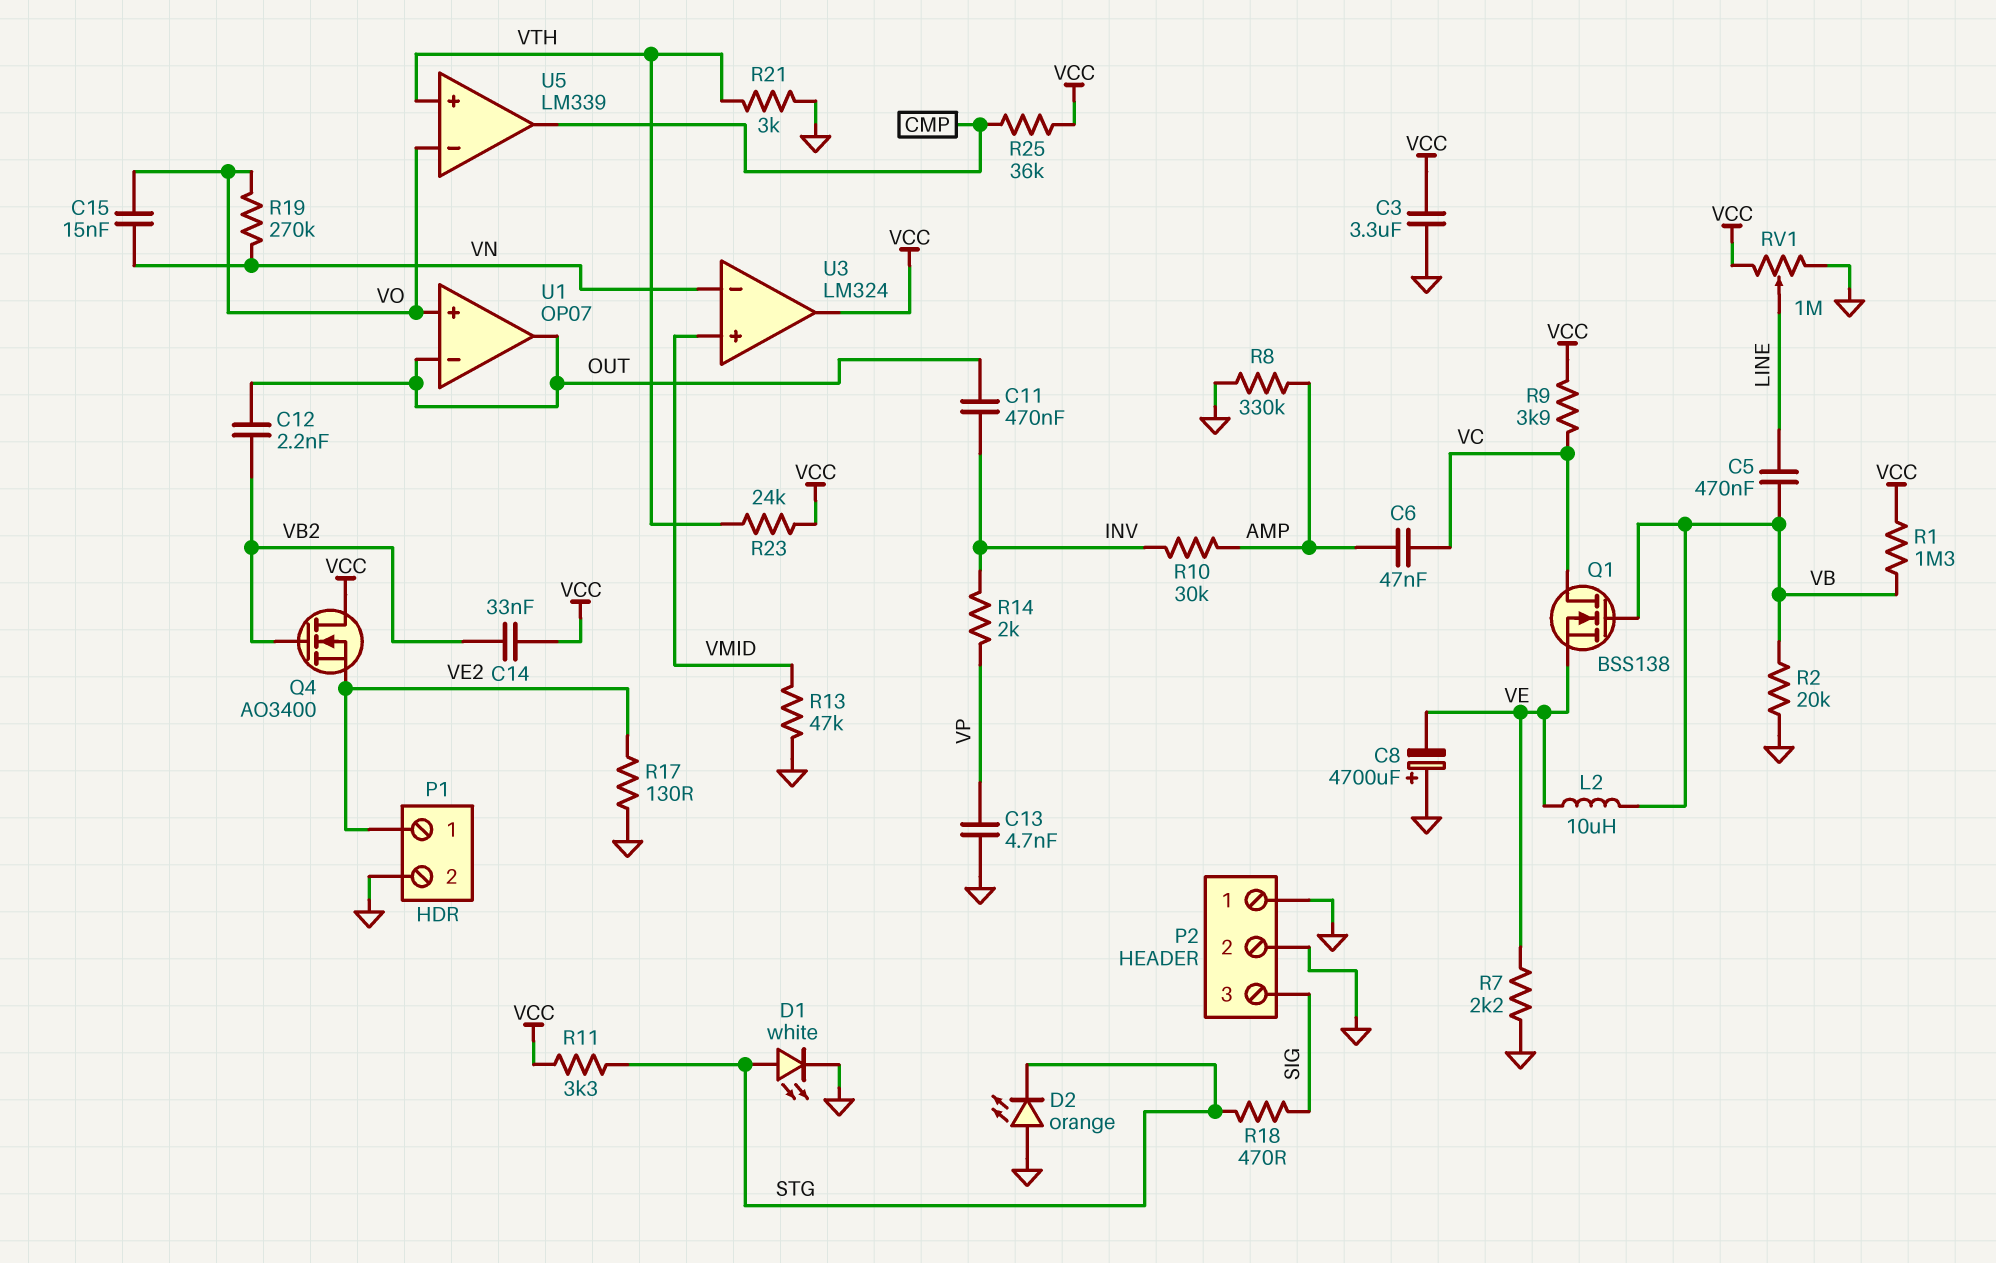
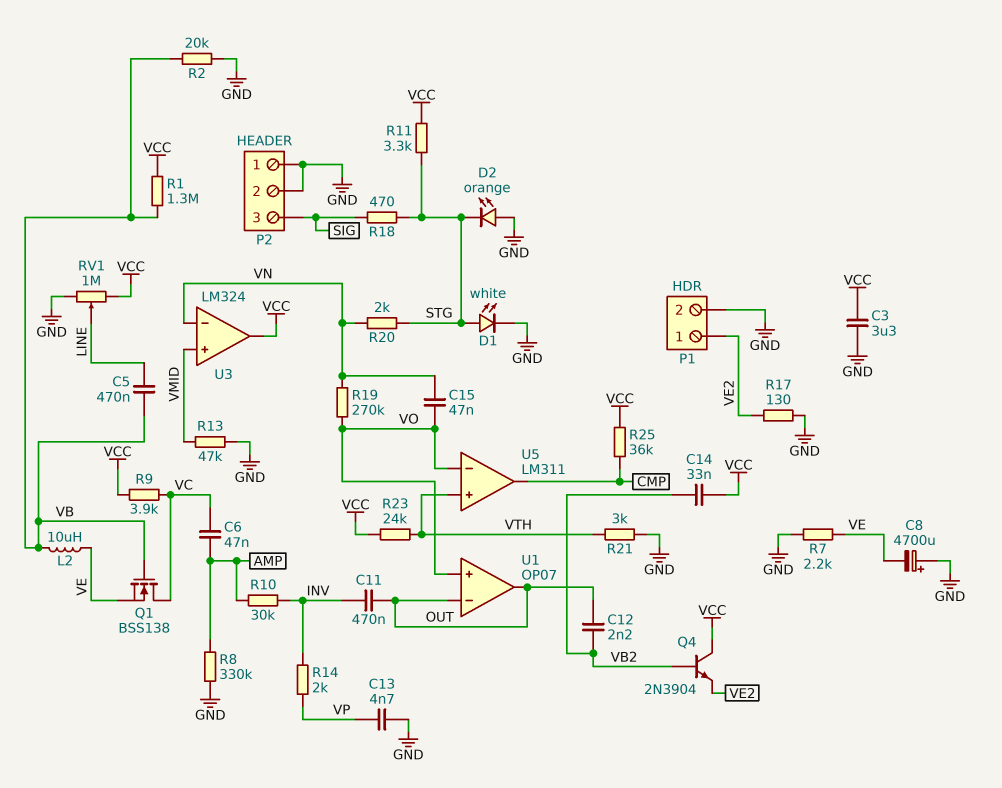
C15: 15nF (VN, VO) -> 47nF (VN, VO)
Q4: NMOS AO3400 (G VB2, D VCC, S VE2) -> NPN 2N3904 (B VB2, C VCC, E VE2)
R20: none -> 2k (STG, VN)
U5: LM339 -> LM311

